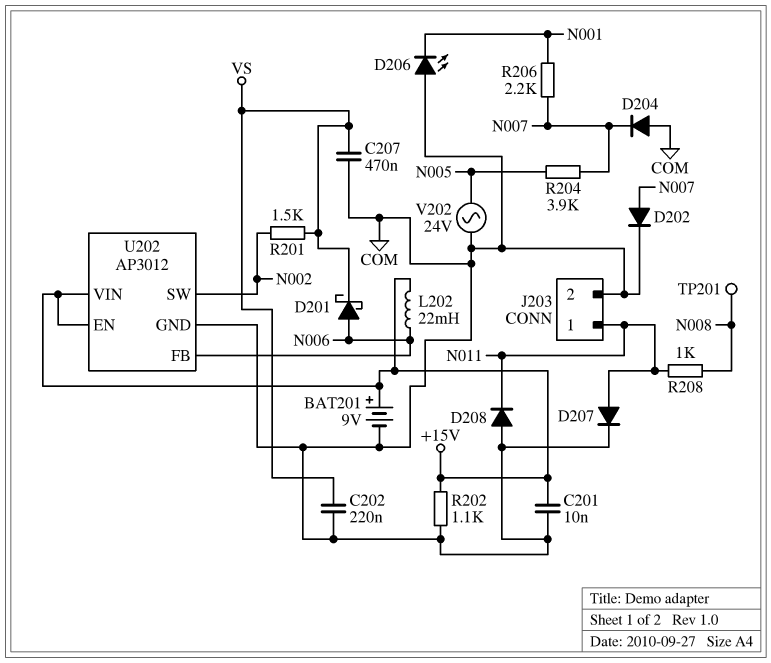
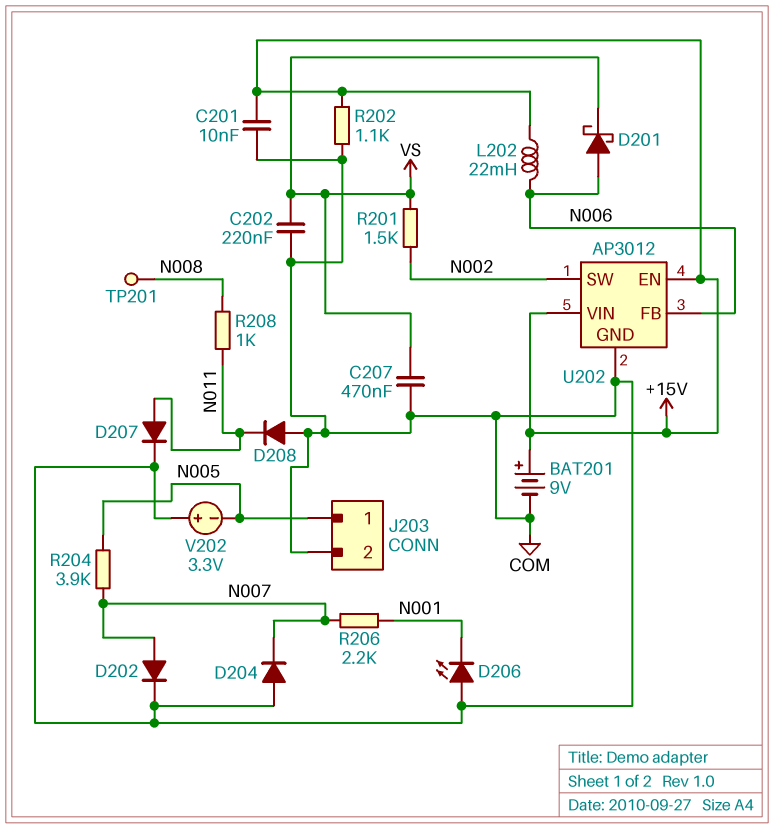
J203 pin 1: N011 -> N005
V202: AC 24V (COM, N005) -> 3.3V (plus COM, minus N005)

